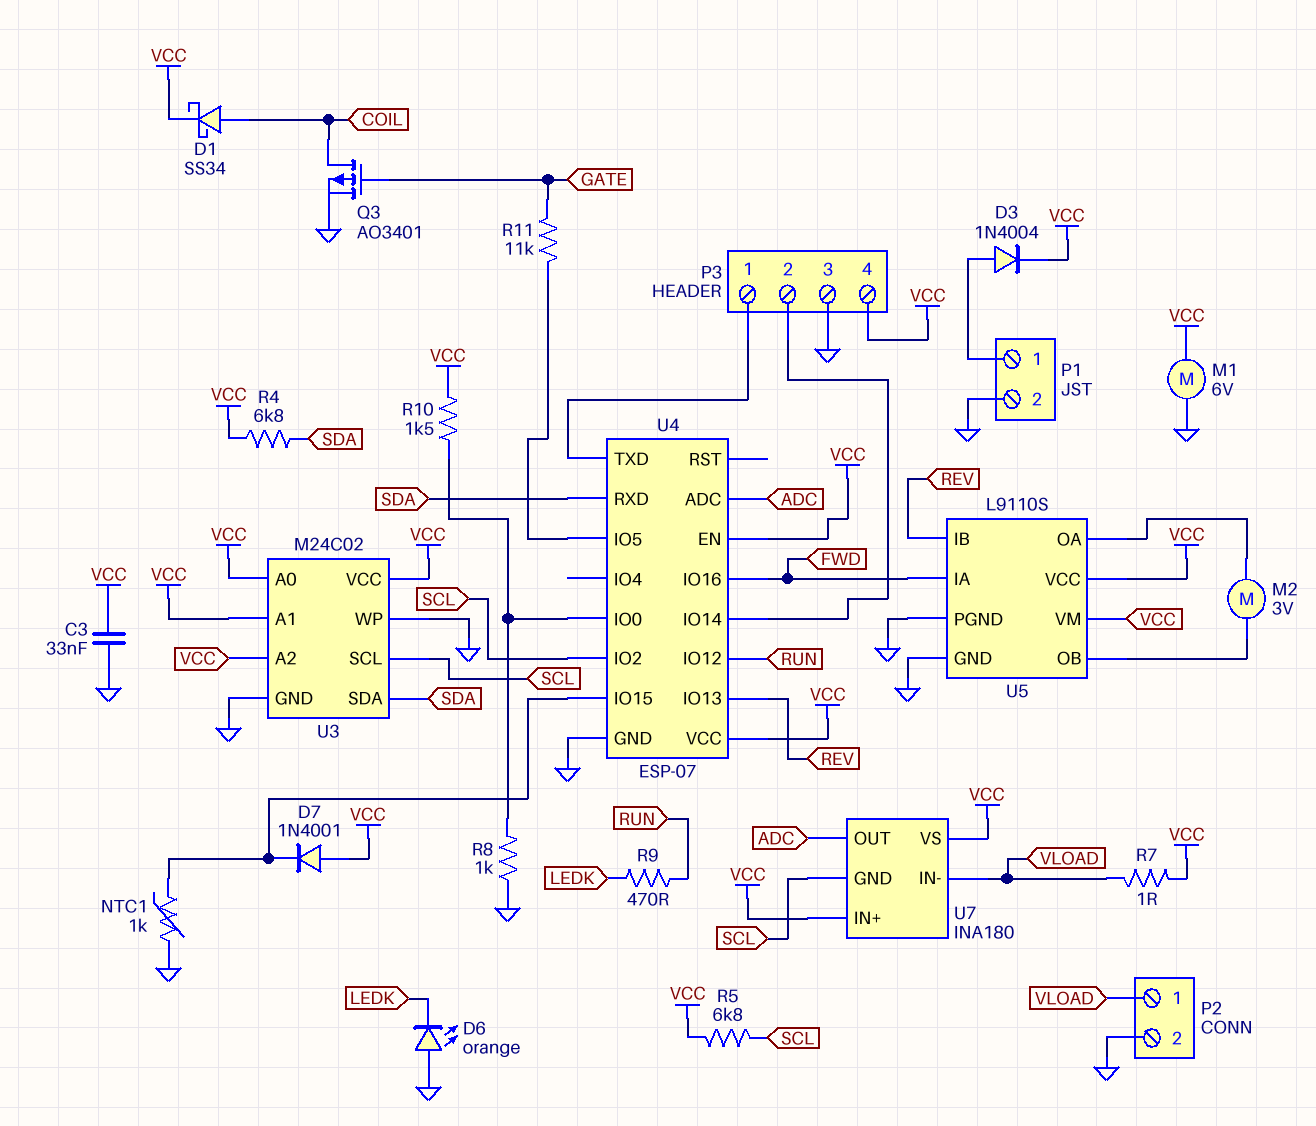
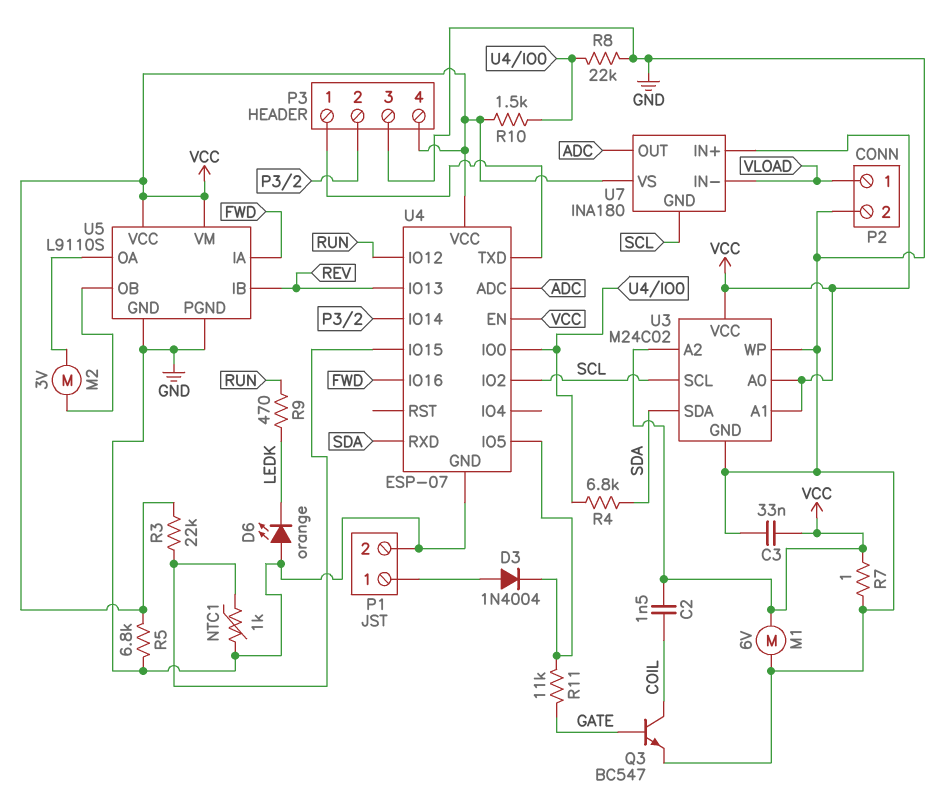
C2: none -> 1.5nF (COIL, VCC)
D1: schottky SS34 (A COIL, K VCC) -> none
D3: diode 1N4004 (A P1/1, K VCC) -> diode 1N4004 (A P1/1, K U4/IO5)
D7: diode 1N4001 (A VCC, K U4/IO15) -> none
Q3: PMOS AO3401 (G GATE, D COIL, S GND) -> NPN BC547 (B GATE, C COIL, E GND)
R3: none -> 22k (U4/IO15, VCC)
R4: 6.8k (SDA, VCC) -> 6.8k (SDA, U4/IO0)
R5: 6.8k (SCL, VCC) -> 6.8k (GND, VCC)
R7: 1 (VCC, VLOAD) -> 1 (GND, VCC)
R8: 1k (GND, U4/IO0) -> 22k (GND, U4/IO0)

